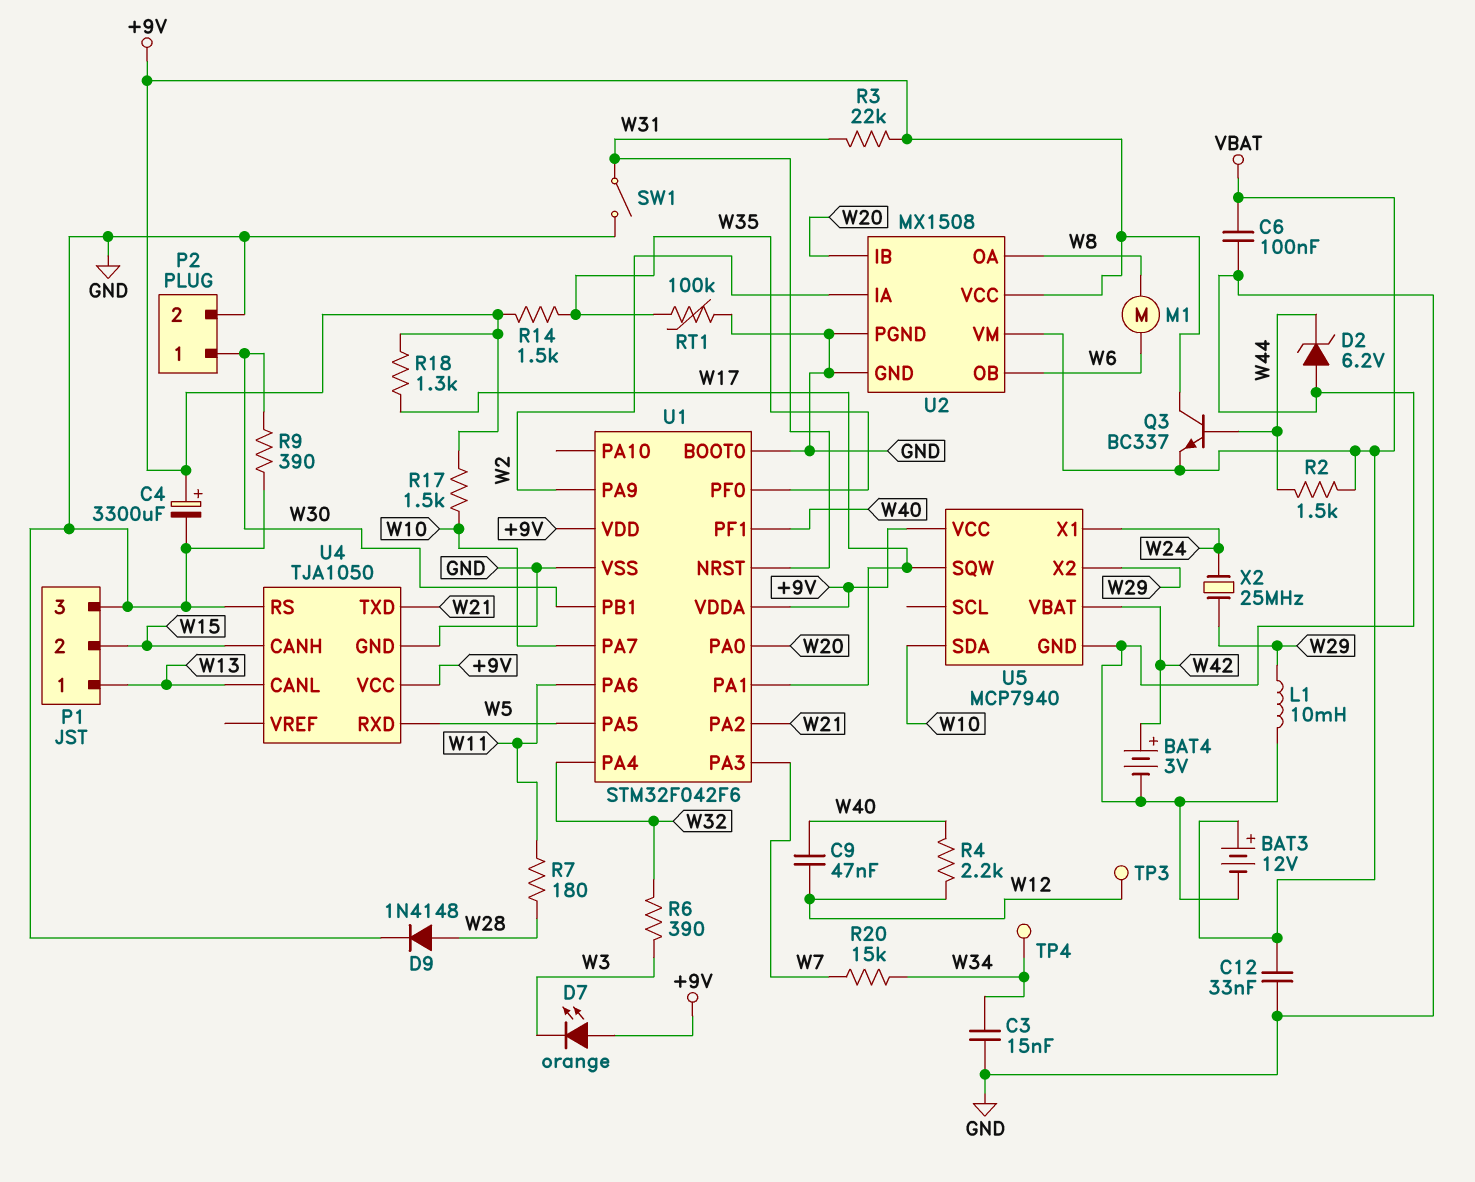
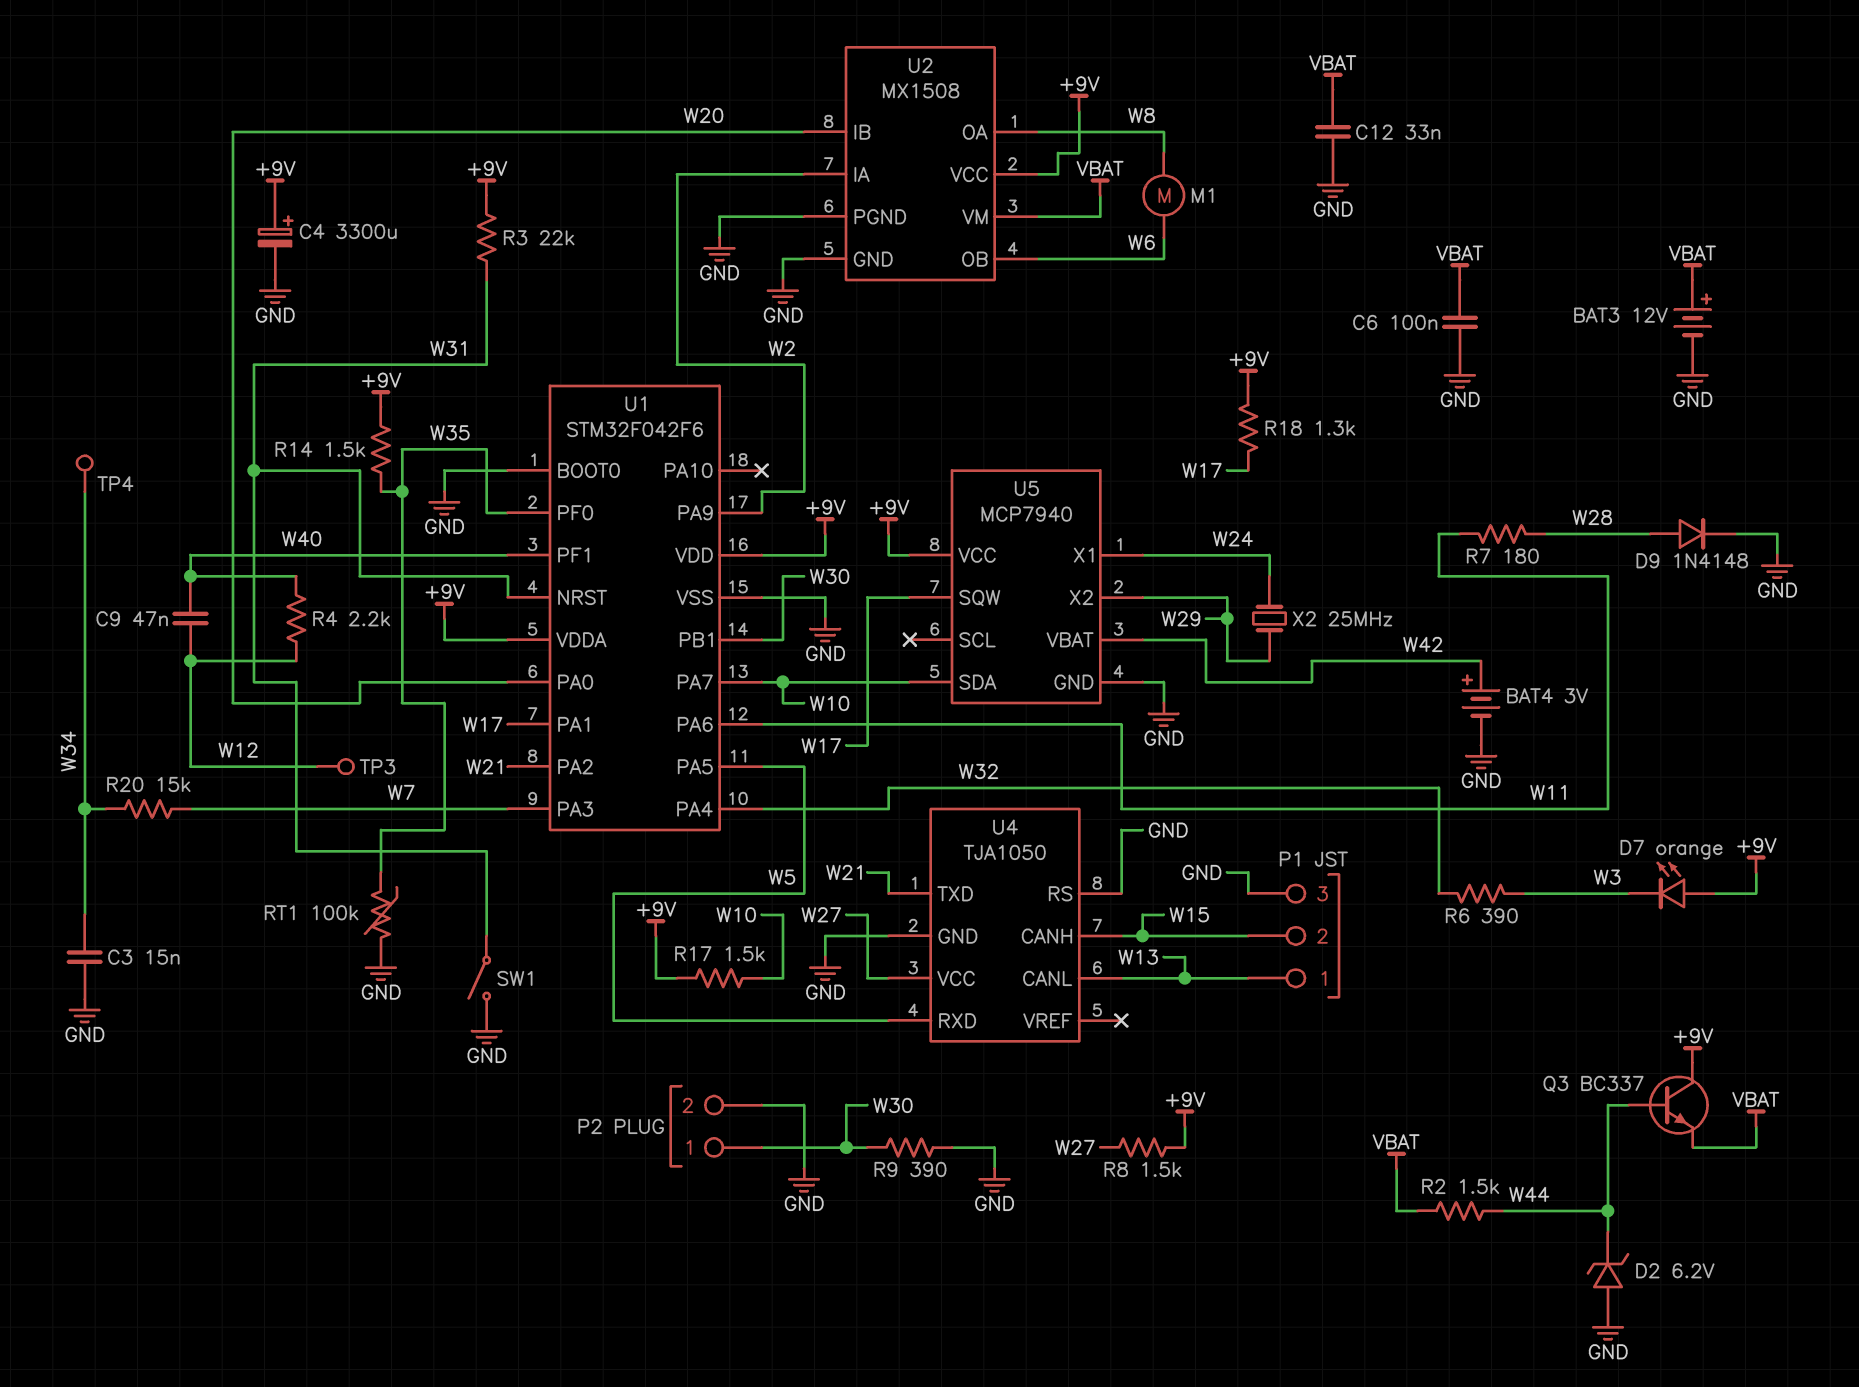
L1: 10mH (GND, W29) -> none
R8: none -> 1.5k (+9V, W27)
U4 pin VCC: +9V -> W27

